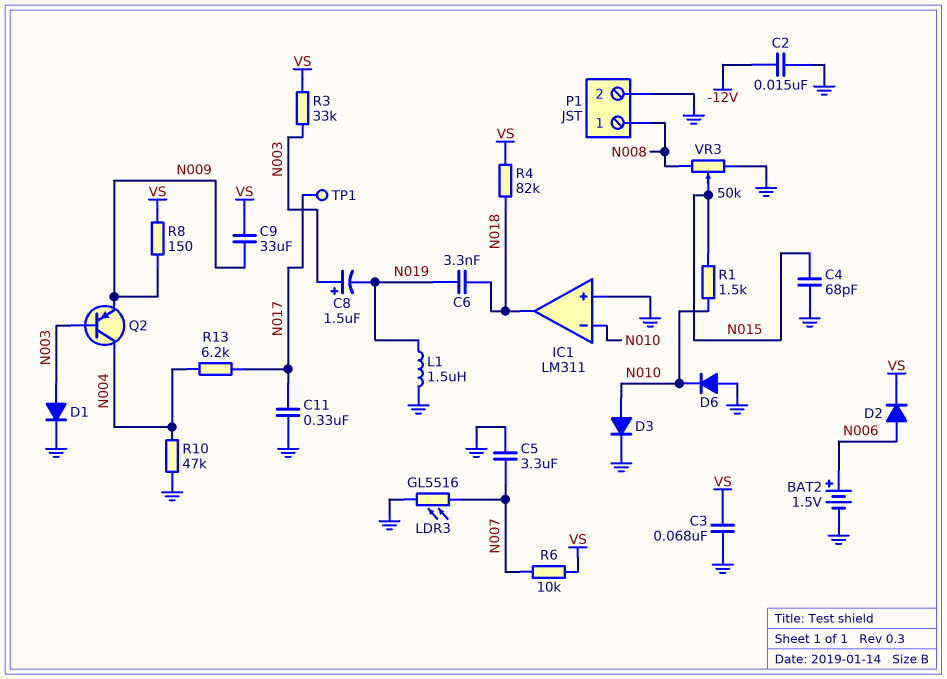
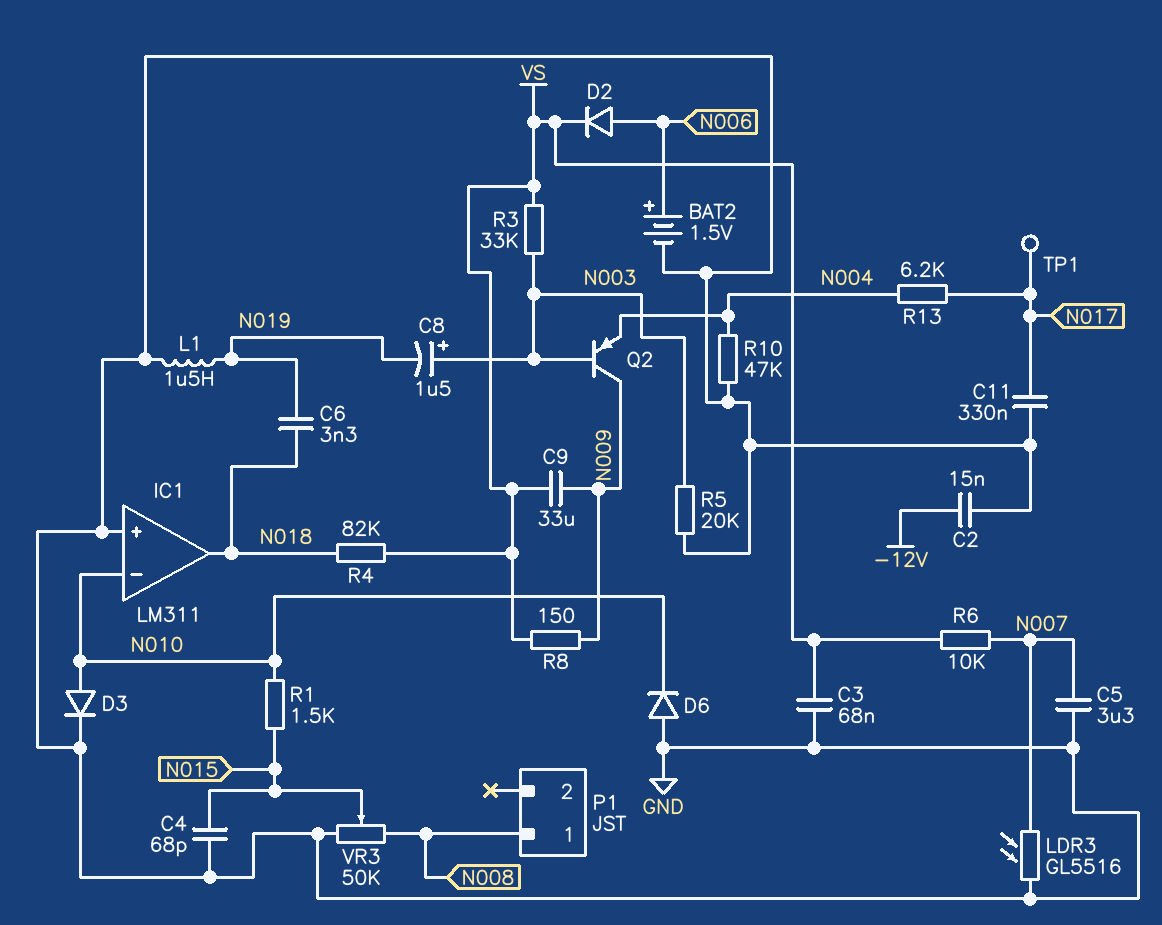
D1: diode (A N003, K GND) -> none
P1 pin 2: GND -> none
Q2: PNP (B N003, C N004, E N009) -> PNP (B N003, C N009, E N004)
R5: none -> 20k (GND, N003)

